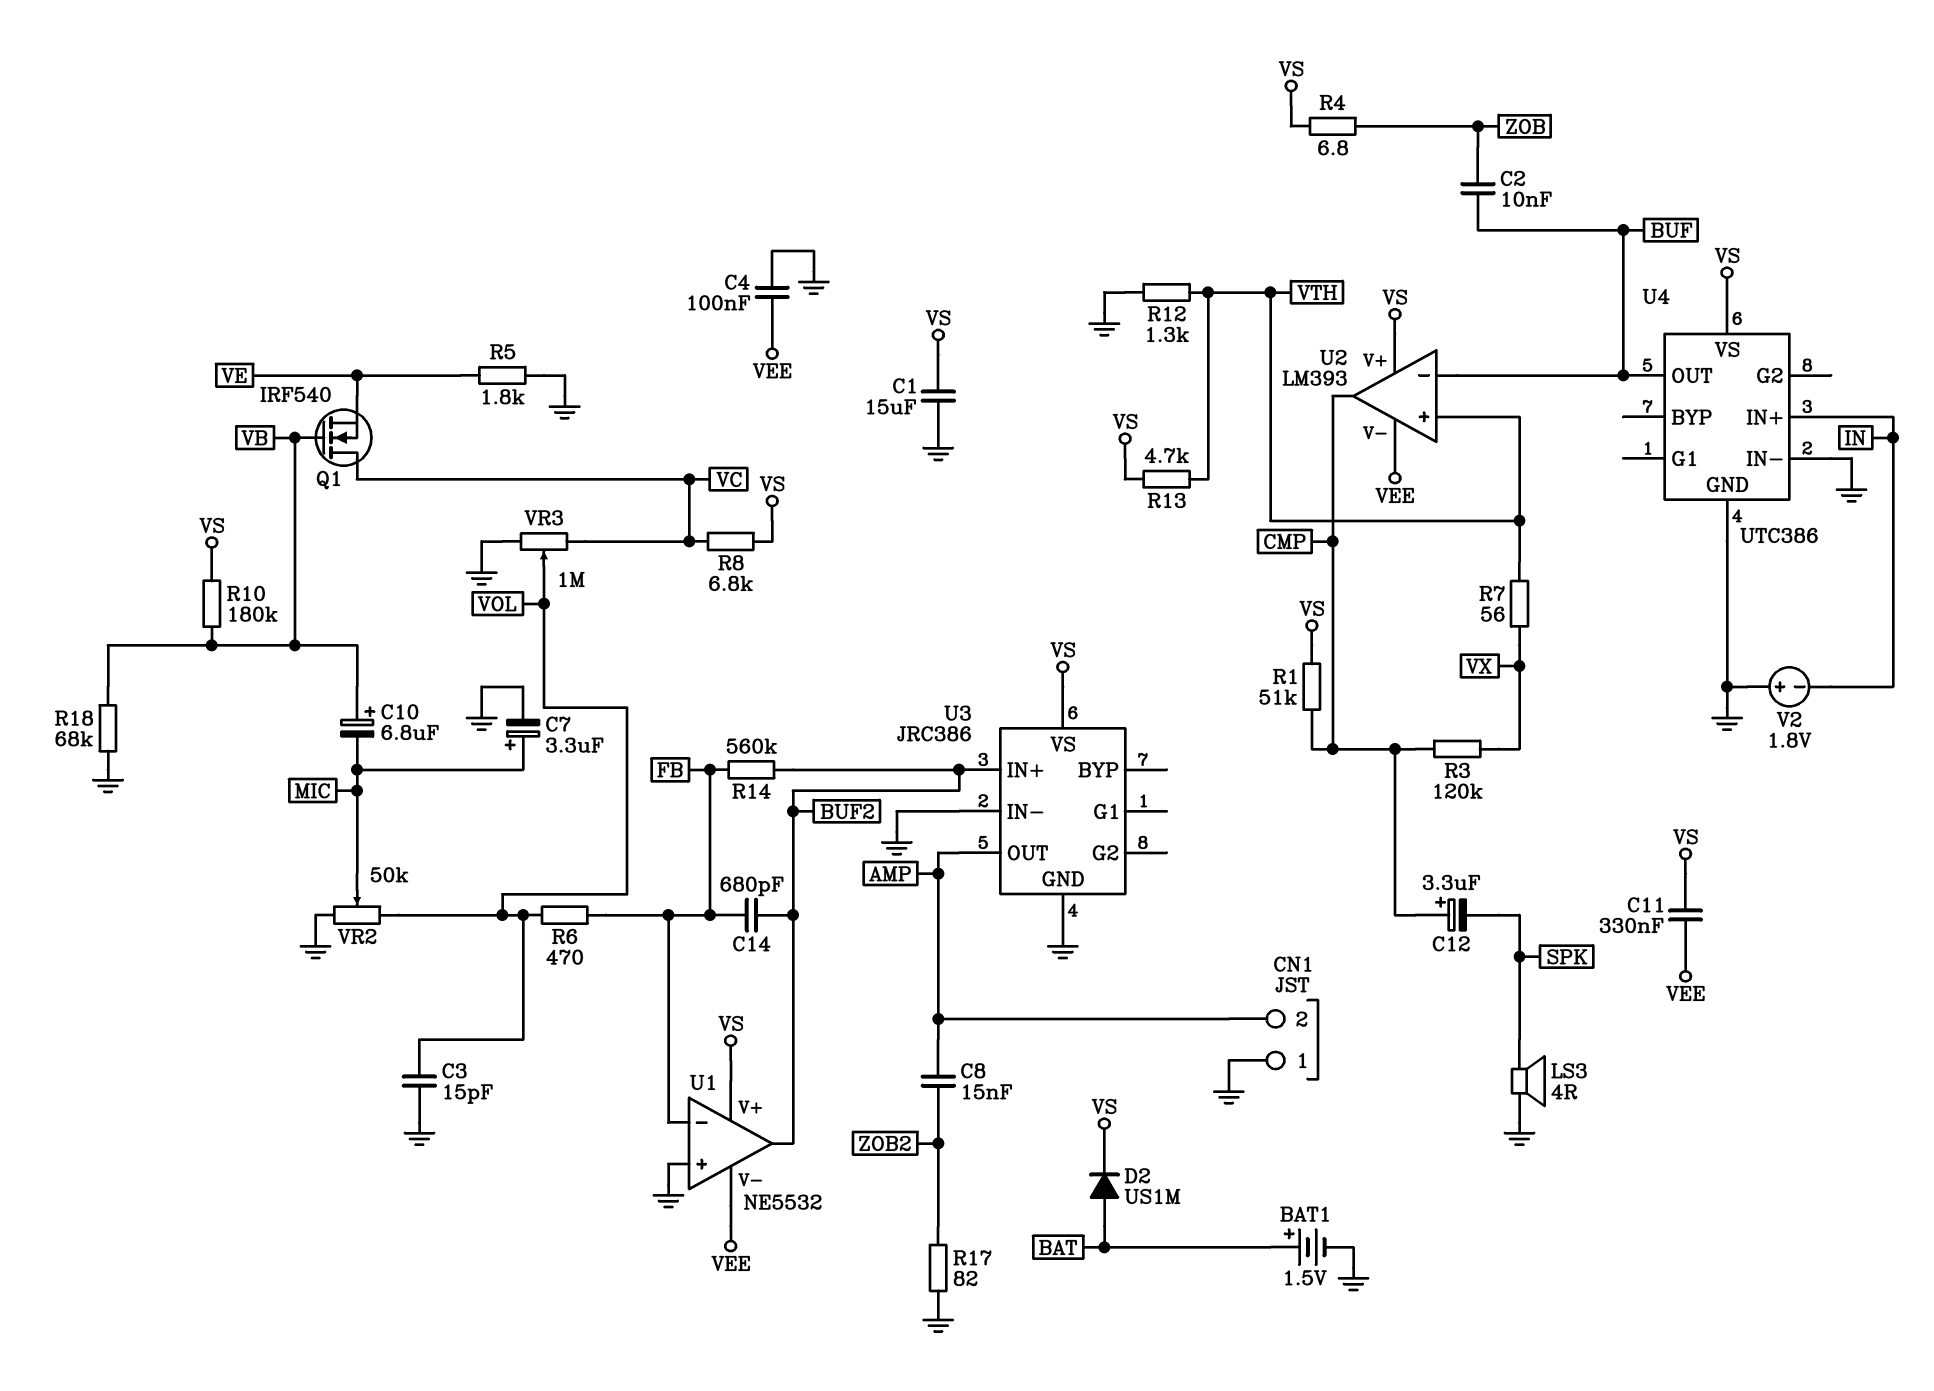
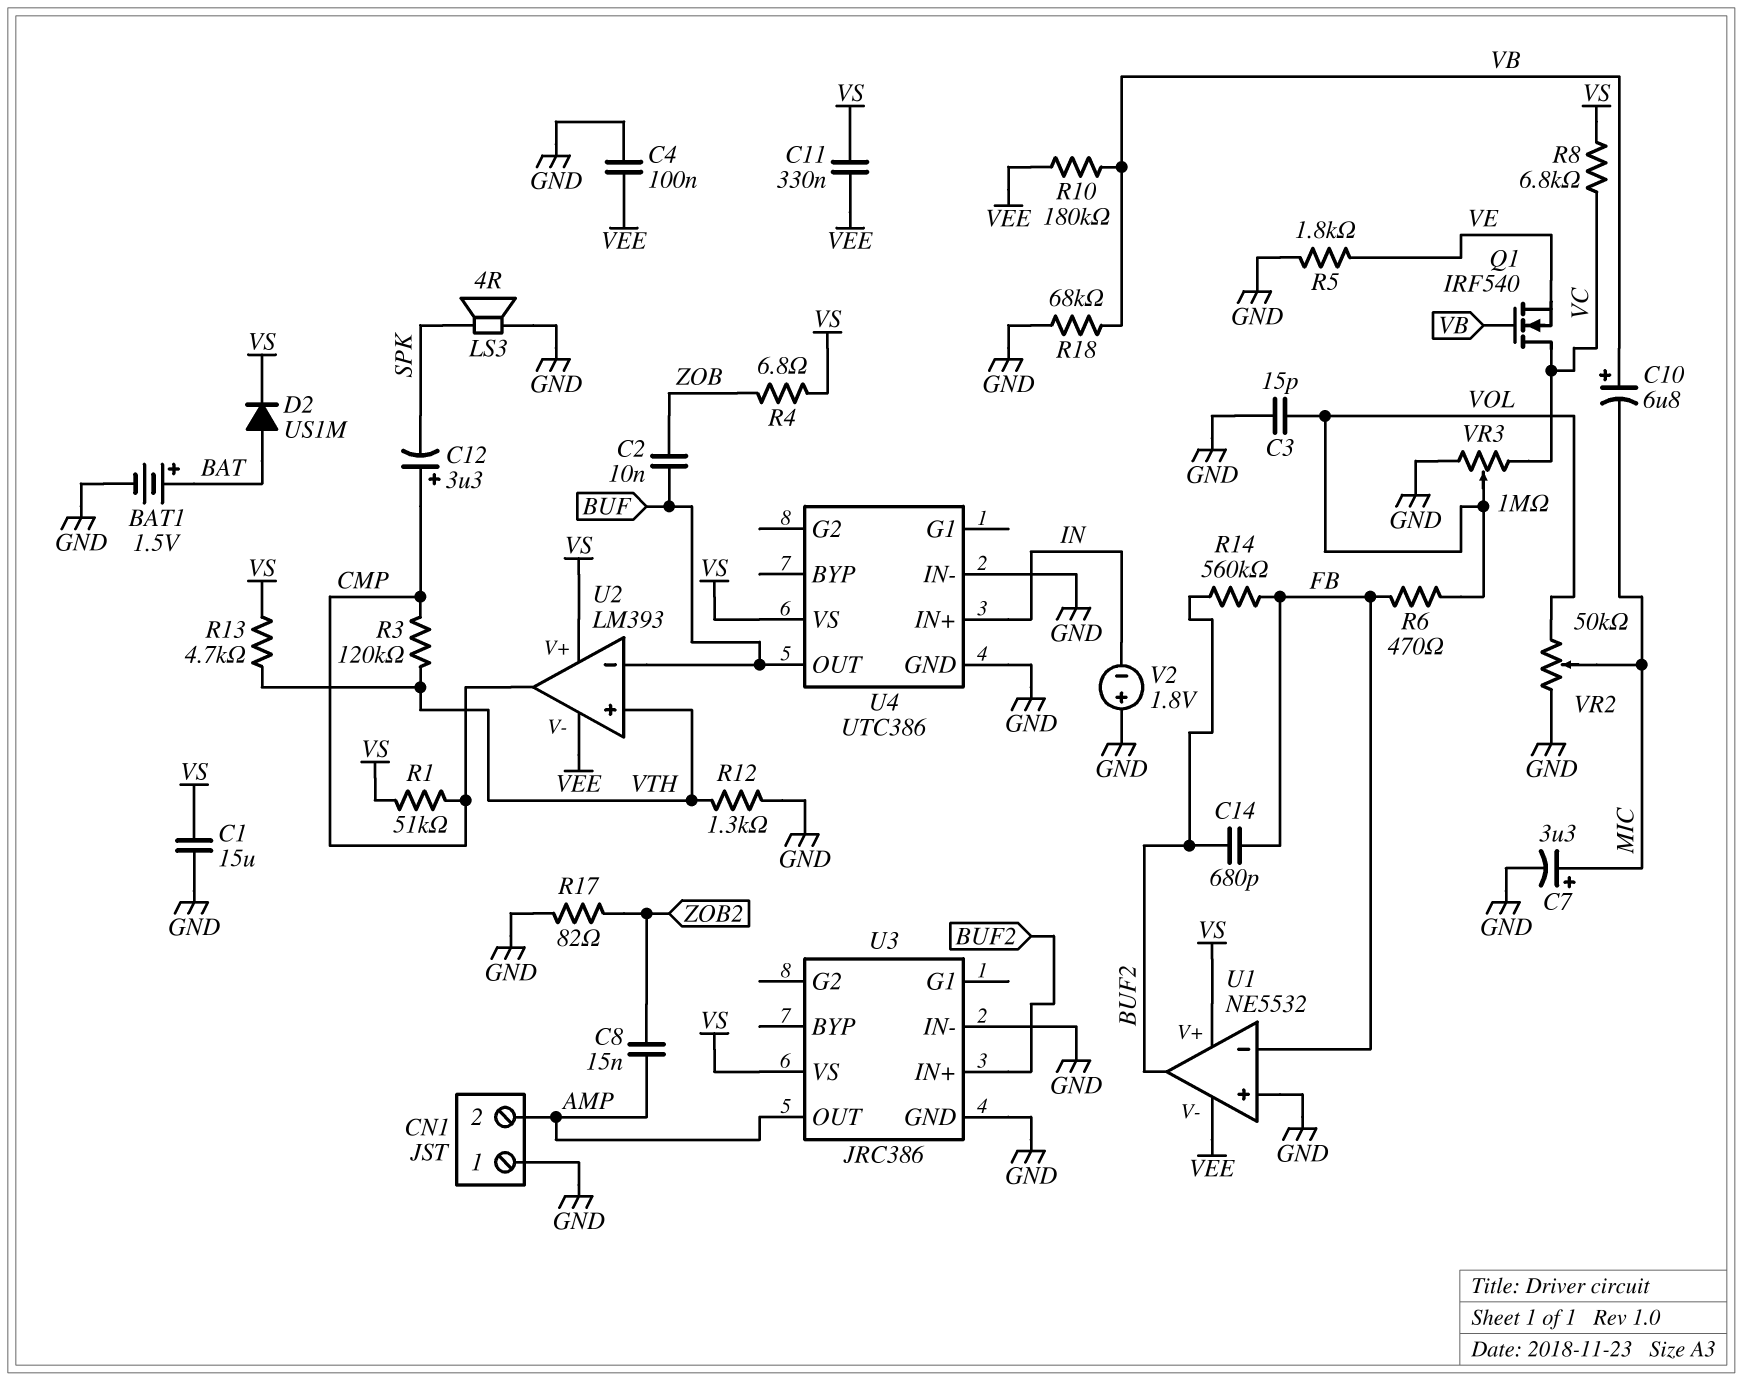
R3: 120k (CMP, VX) -> 120k (CMP, VTH)
R7: 56 (VTH, VX) -> none
R10: 180k (VB, VS) -> 180k (VB, VEE)

